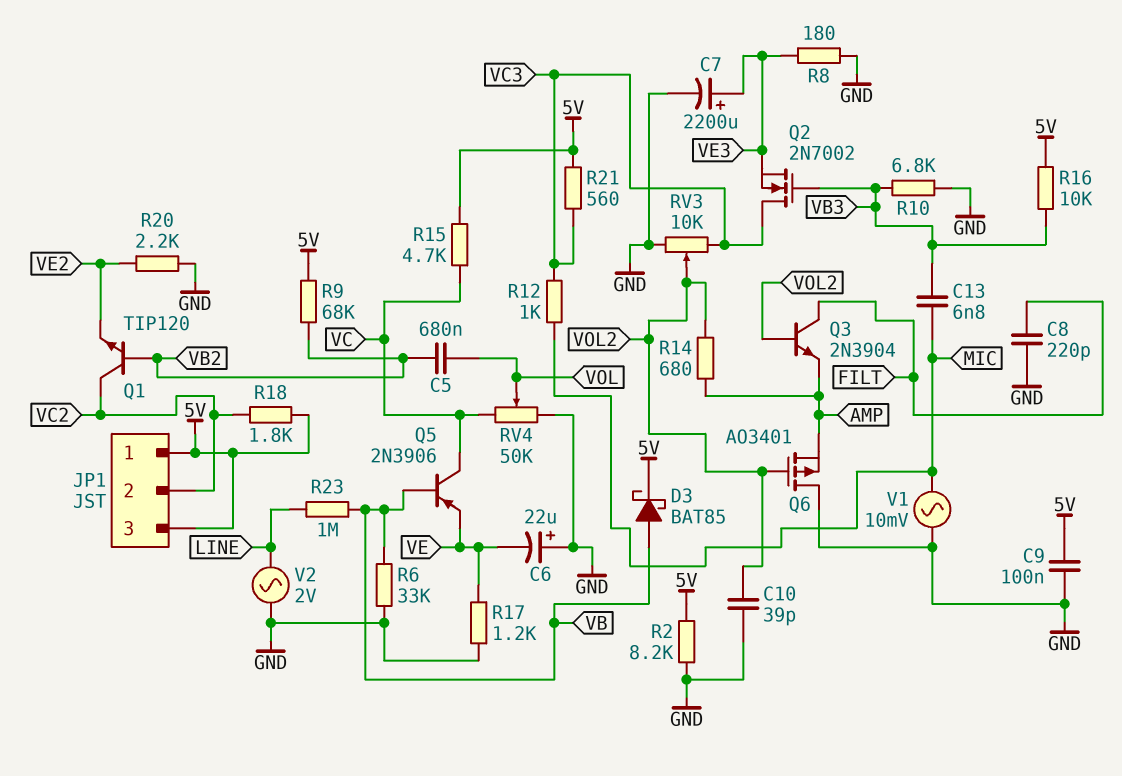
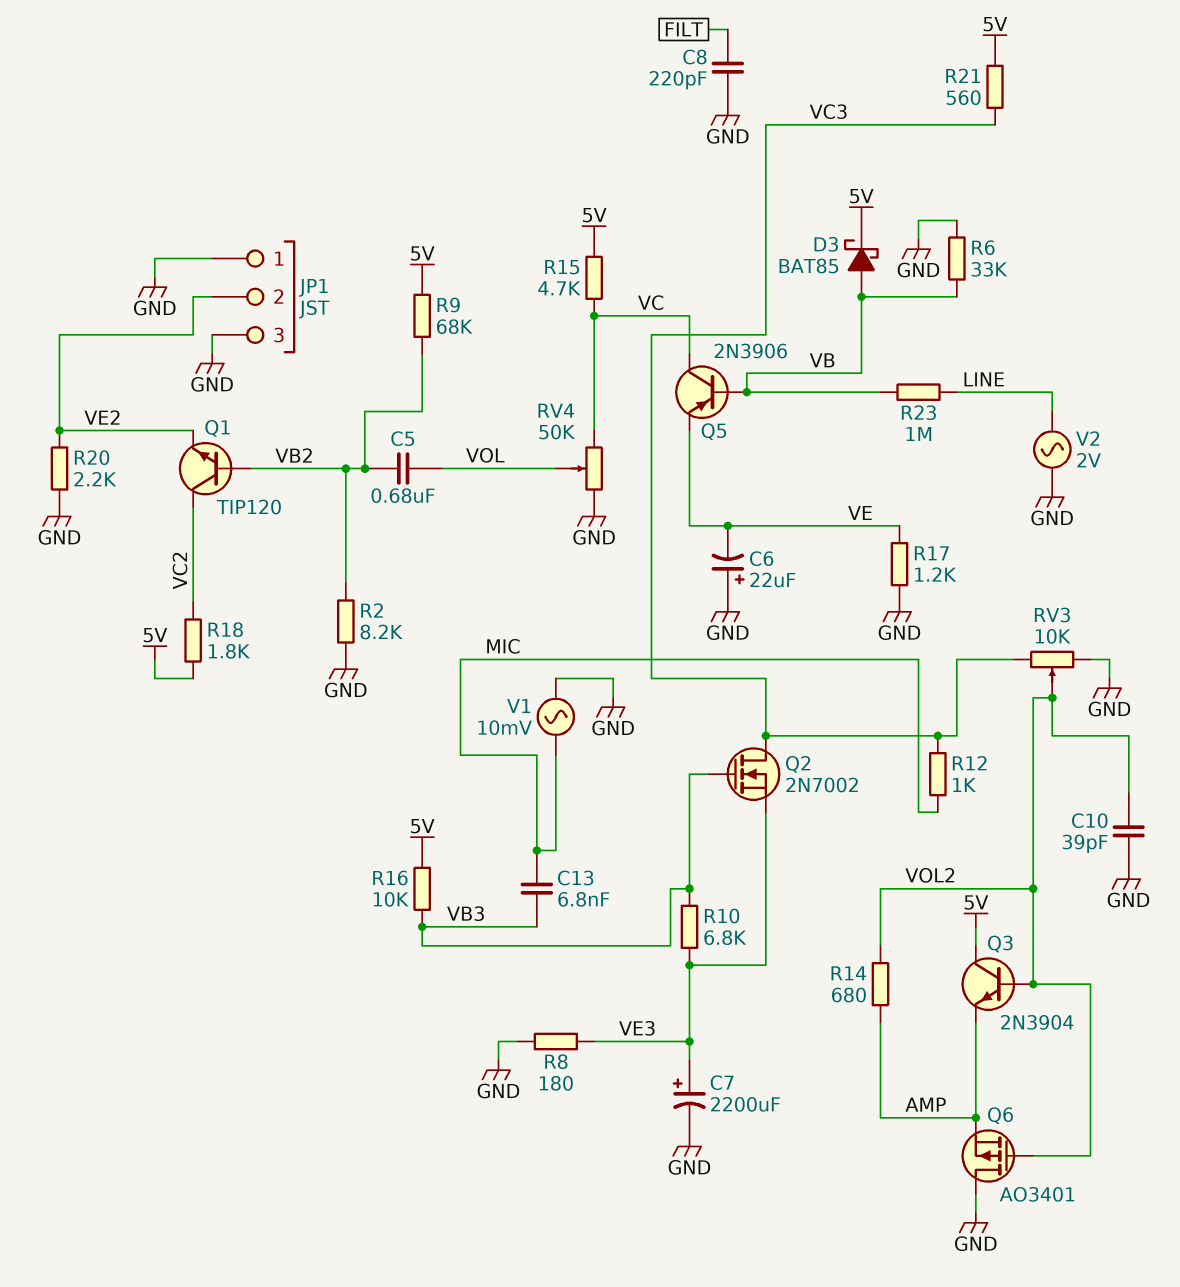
C9: 100nF (5V, GND) -> none
JP1 pin 1: 5V -> GND
JP1 pin 2: VC2 -> VE2
JP1 pin 3: 5V -> GND
Q3: NPN 2N3904 (B VOL2, C FILT, E AMP) -> NPN 2N3904 (B VOL2, C 5V, E AMP)
R2: 8.2k (5V, GND) -> 8.2k (GND, VB2)
R10: 6.8k (GND, VB3) -> 6.8k (VB3, VE3)

